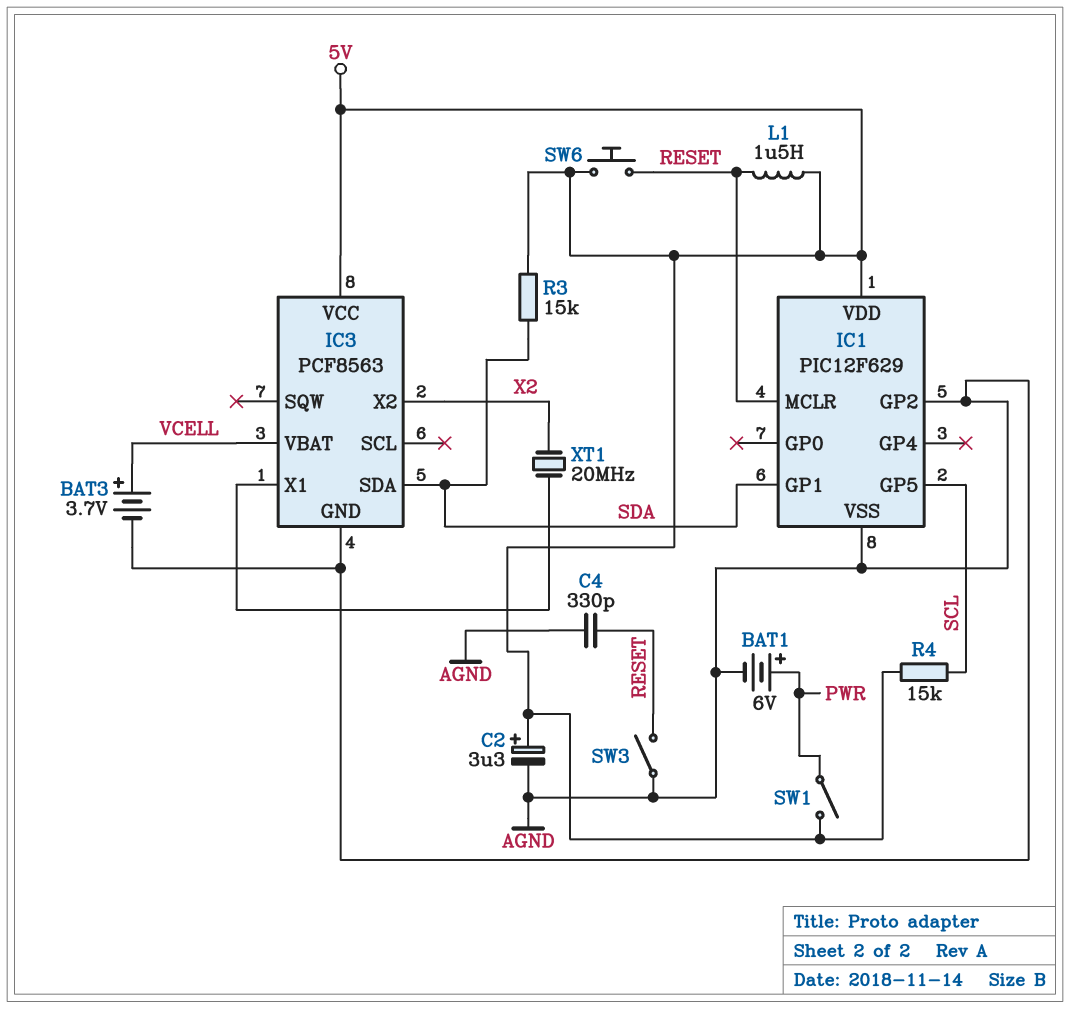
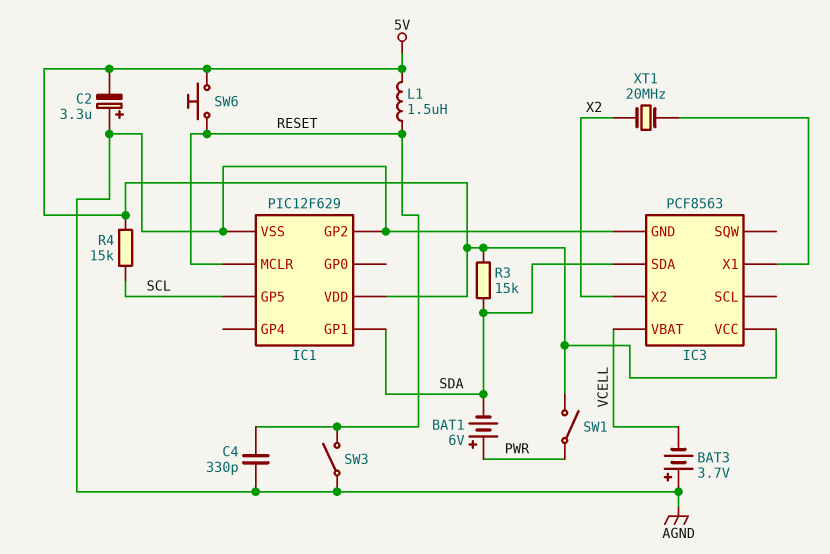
BAT1: 6V (plus PWR, minus AGND) -> 6V (plus PWR, minus SDA)
BAT3: 3.7V (plus VCELL, minus AGND) -> 3.7V (plus AGND, minus VCELL)
C2: 3.3uF (plus 5V, minus AGND) -> 3.3uF (plus AGND, minus 5V)

